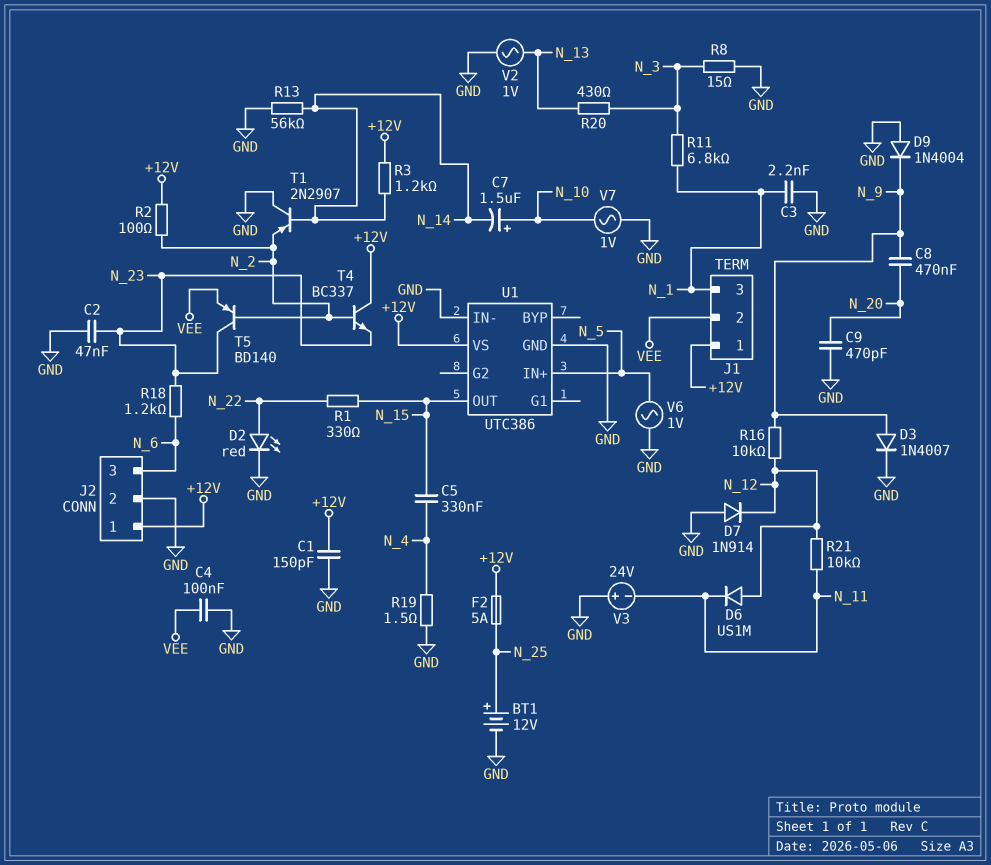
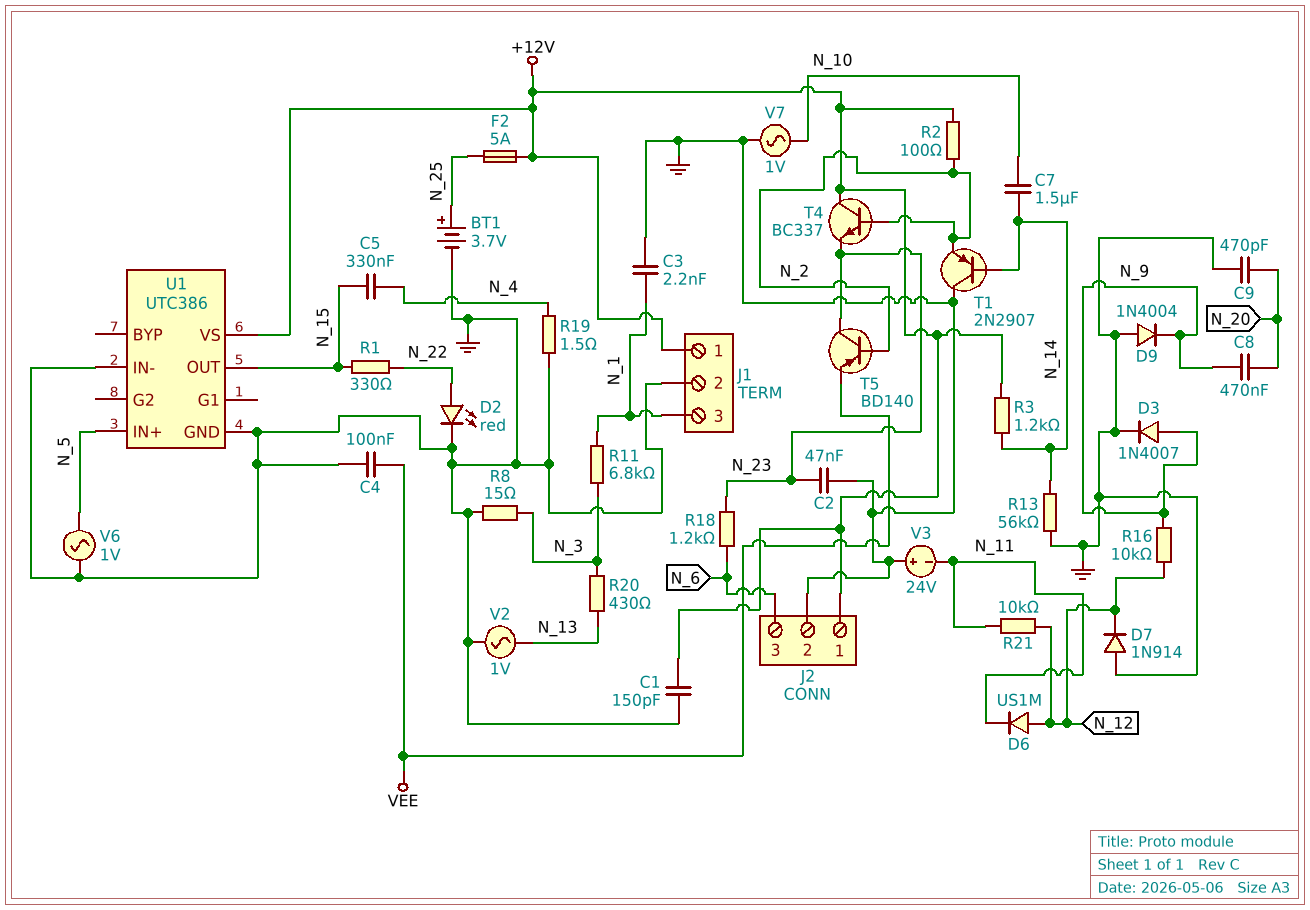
BT1: 12V (plus N_25, minus GND) -> 3.7V (plus N_25, minus GND)
C7: 1.5uF (plus N_10, minus N_14) -> 1.5uF (N_10, N_14)
J1 pin 2: VEE -> GND

